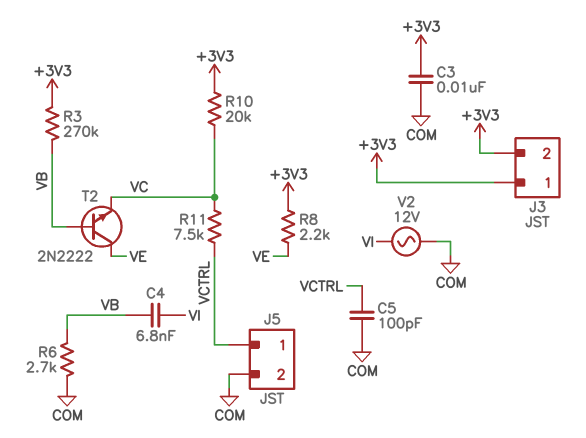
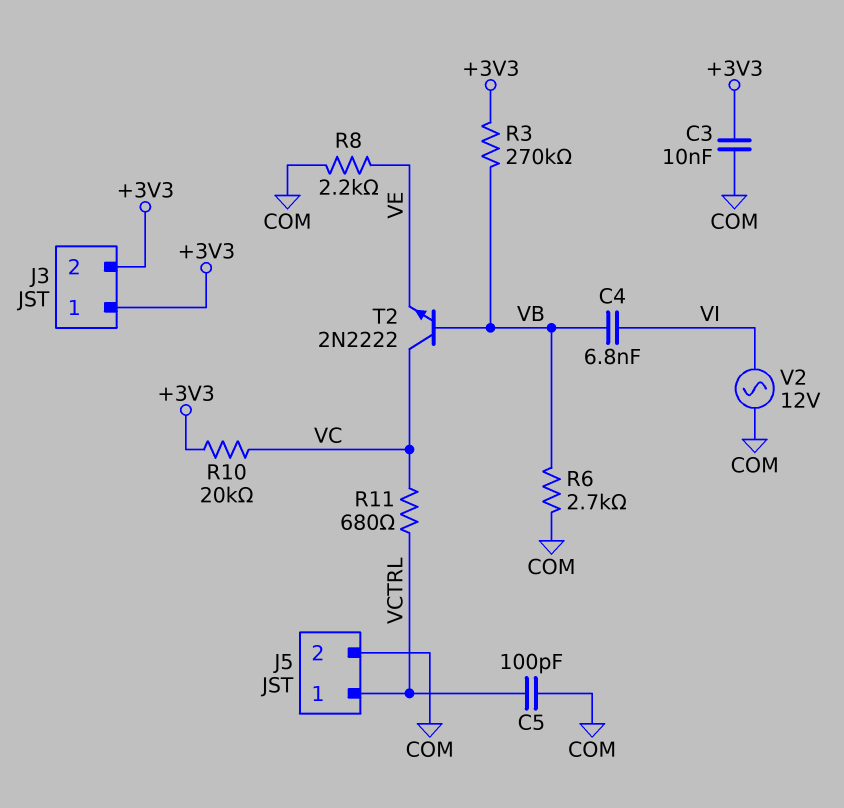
R8: 2.2k (+3V3, VE) -> 2.2k (COM, VE)
R11: 7.5k (VC, VCTRL) -> 680 (VC, VCTRL)
T2: NPN 2N2222 (B VB, C VE, E VC) -> NPN 2N2222 (B VB, C VC, E VE)

